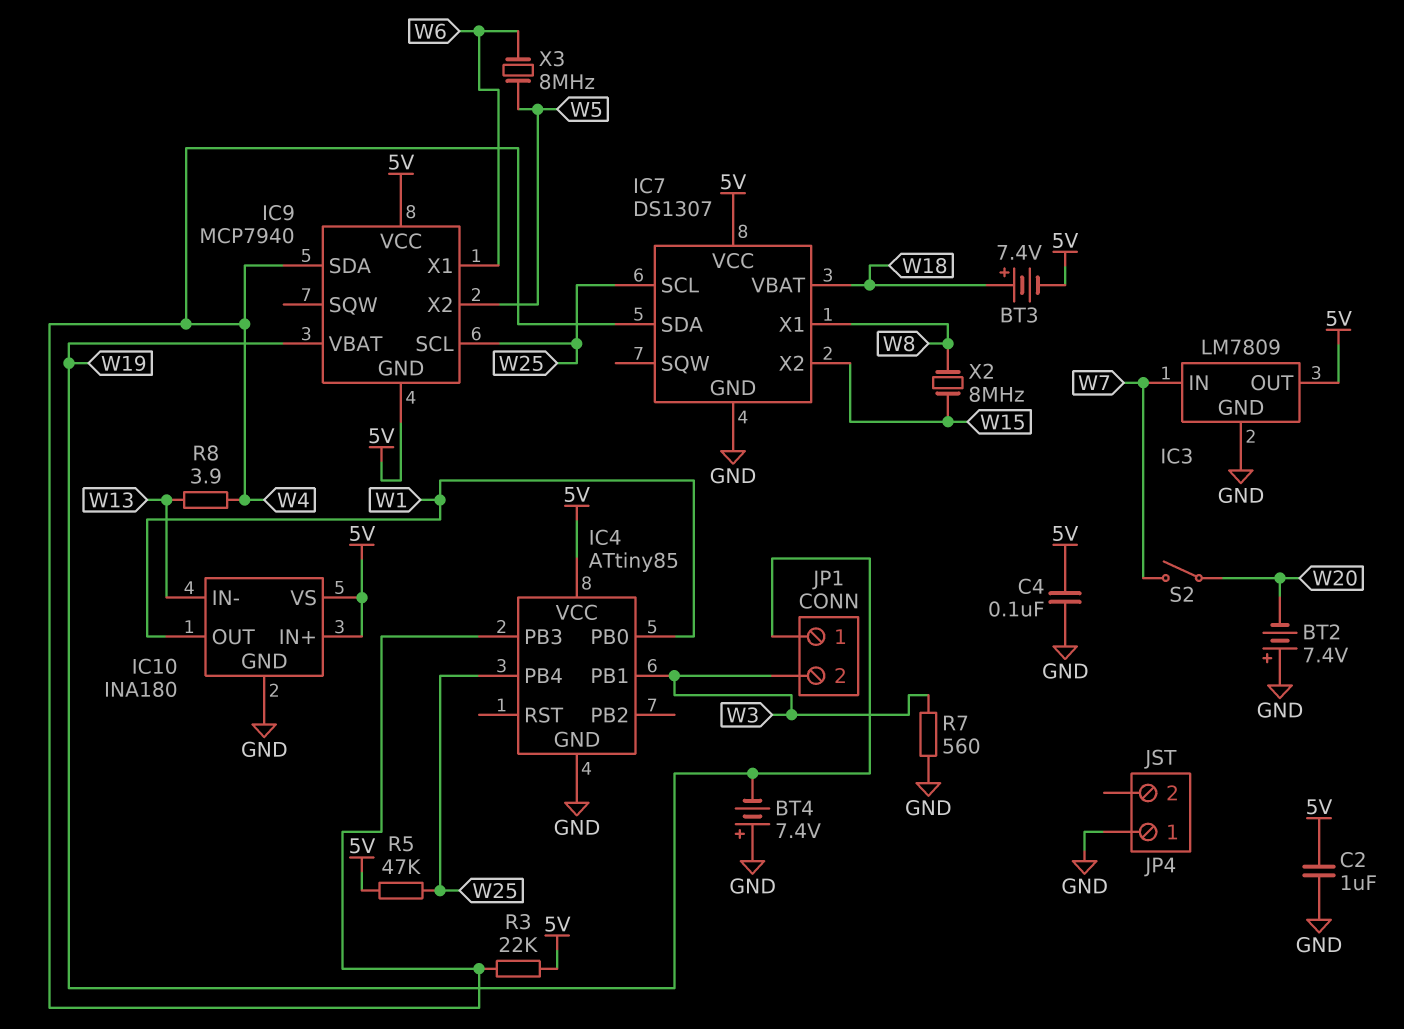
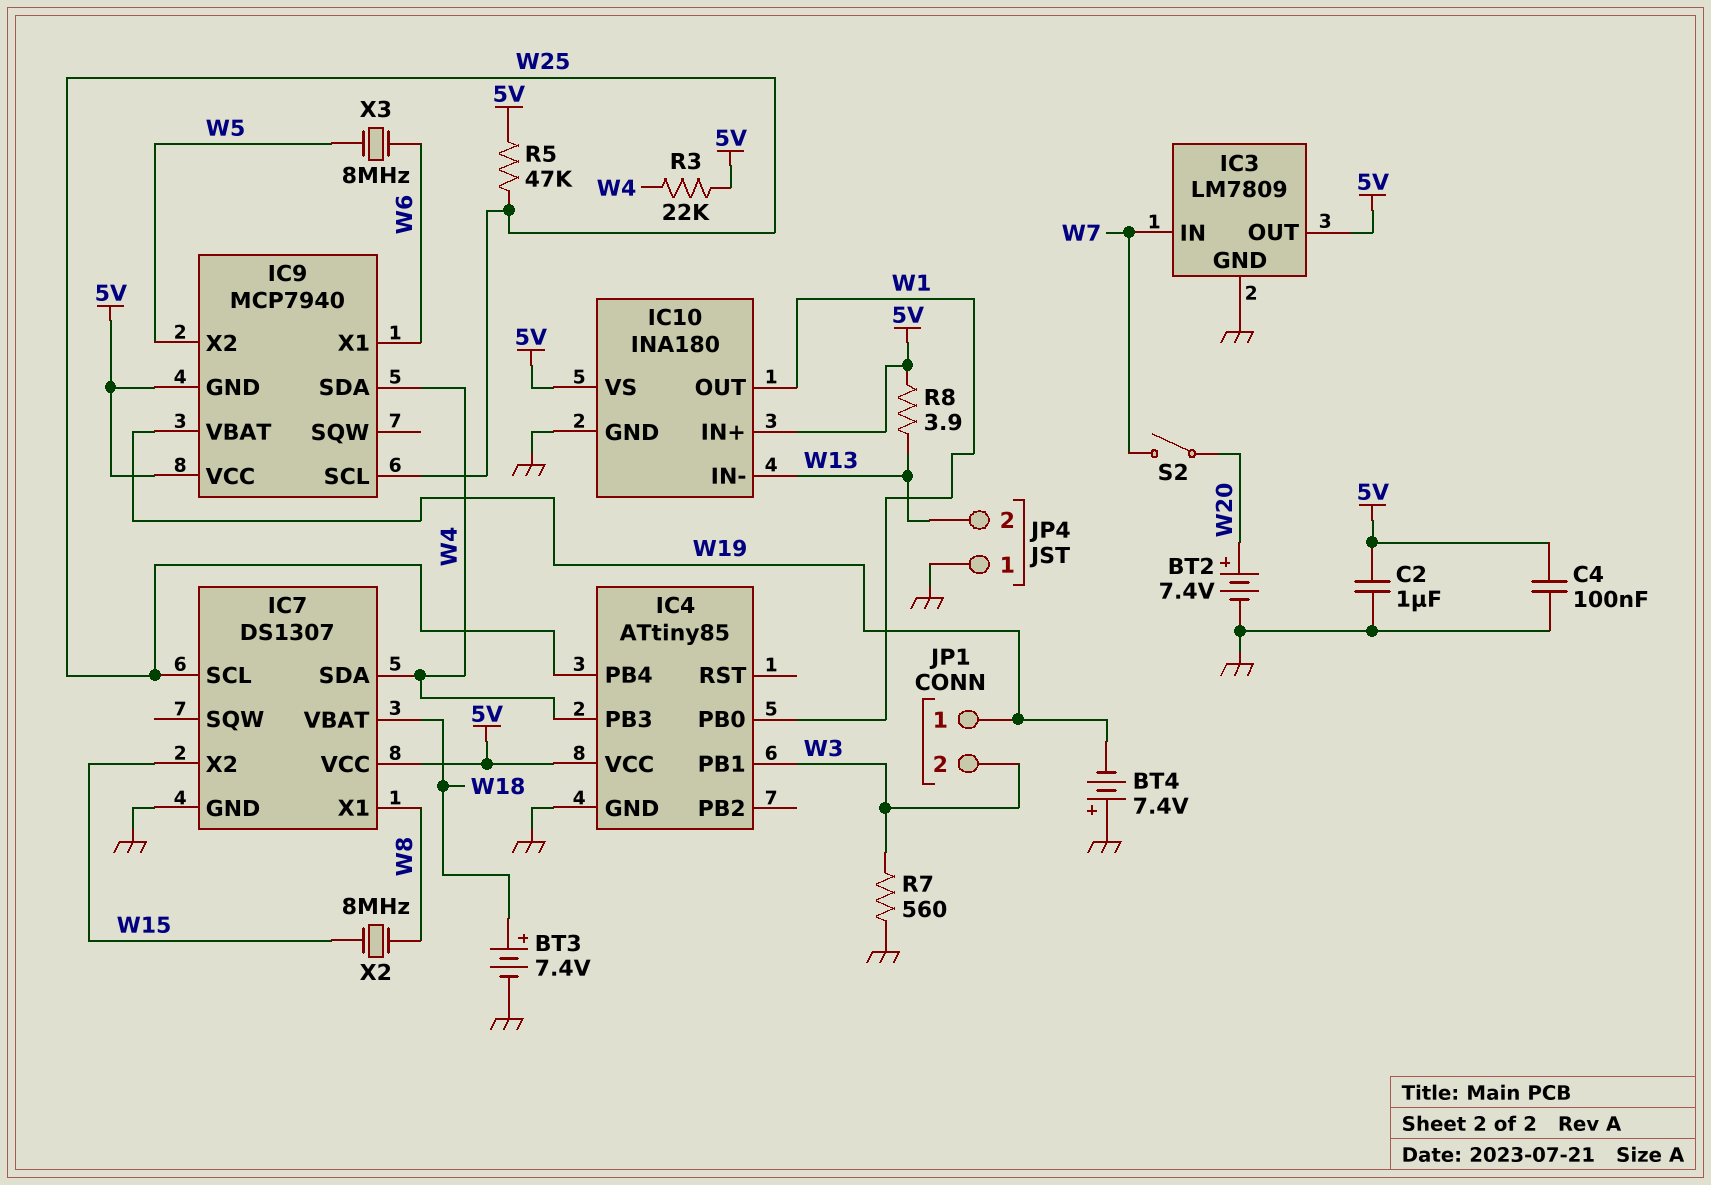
BT2: 7.4V (plus GND, minus W20) -> 7.4V (plus W20, minus GND)
BT3: 7.4V (plus W18, minus 5V) -> 7.4V (plus W18, minus GND)
JP4 pin 2: none -> W13
R8: 3.9 (W4, W13) -> 3.9 (5V, W13)

